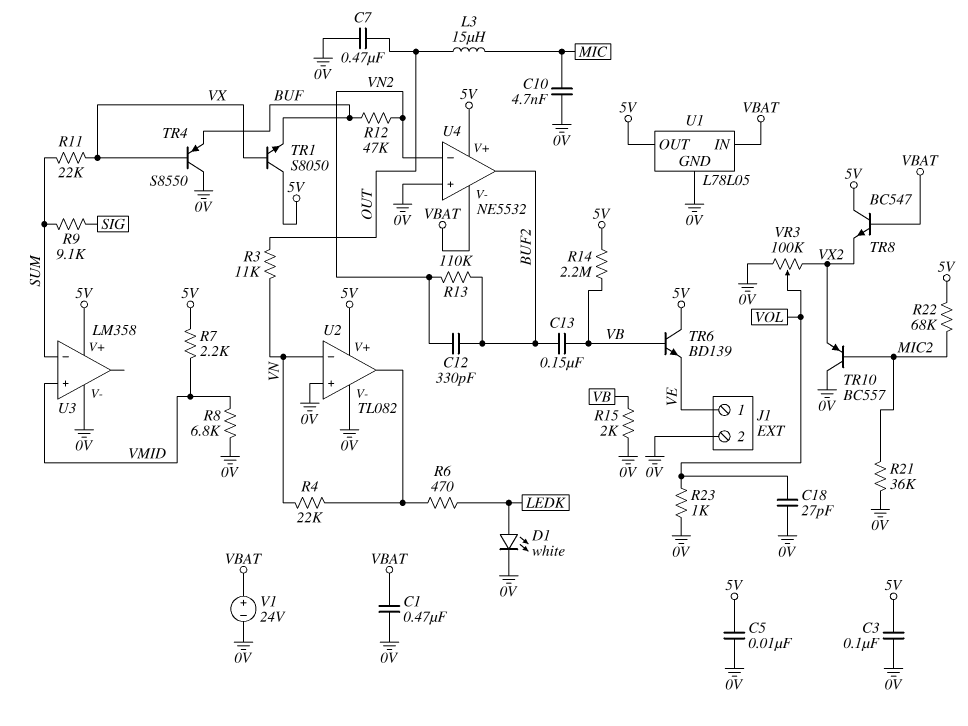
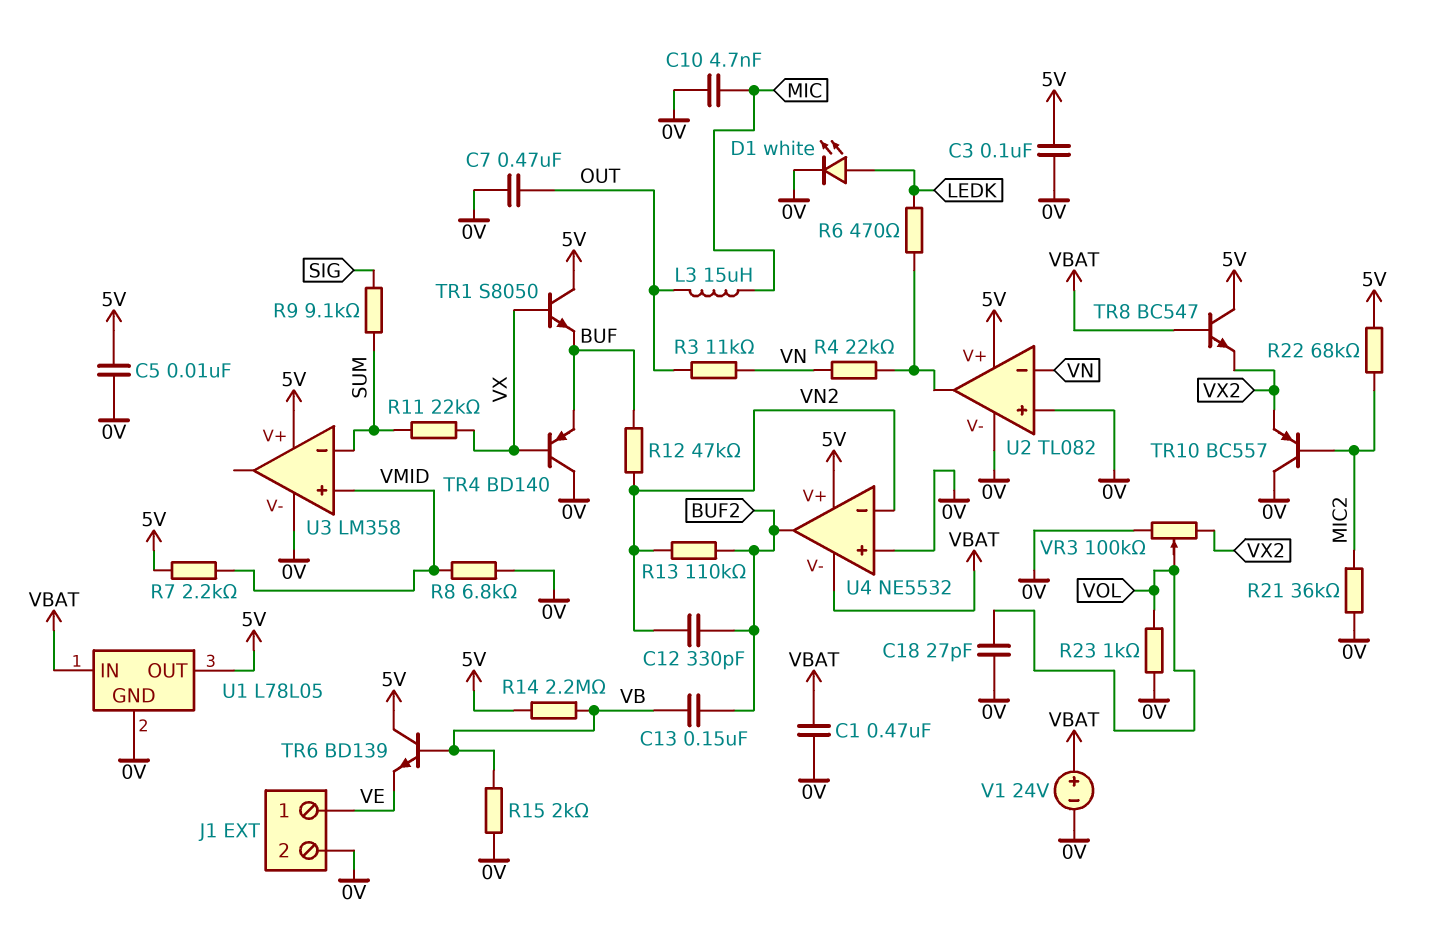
TR4: PNP S8550 (B VX, C 0V, E BUF) -> PNP BD140 (B VX, C 0V, E BUF)

